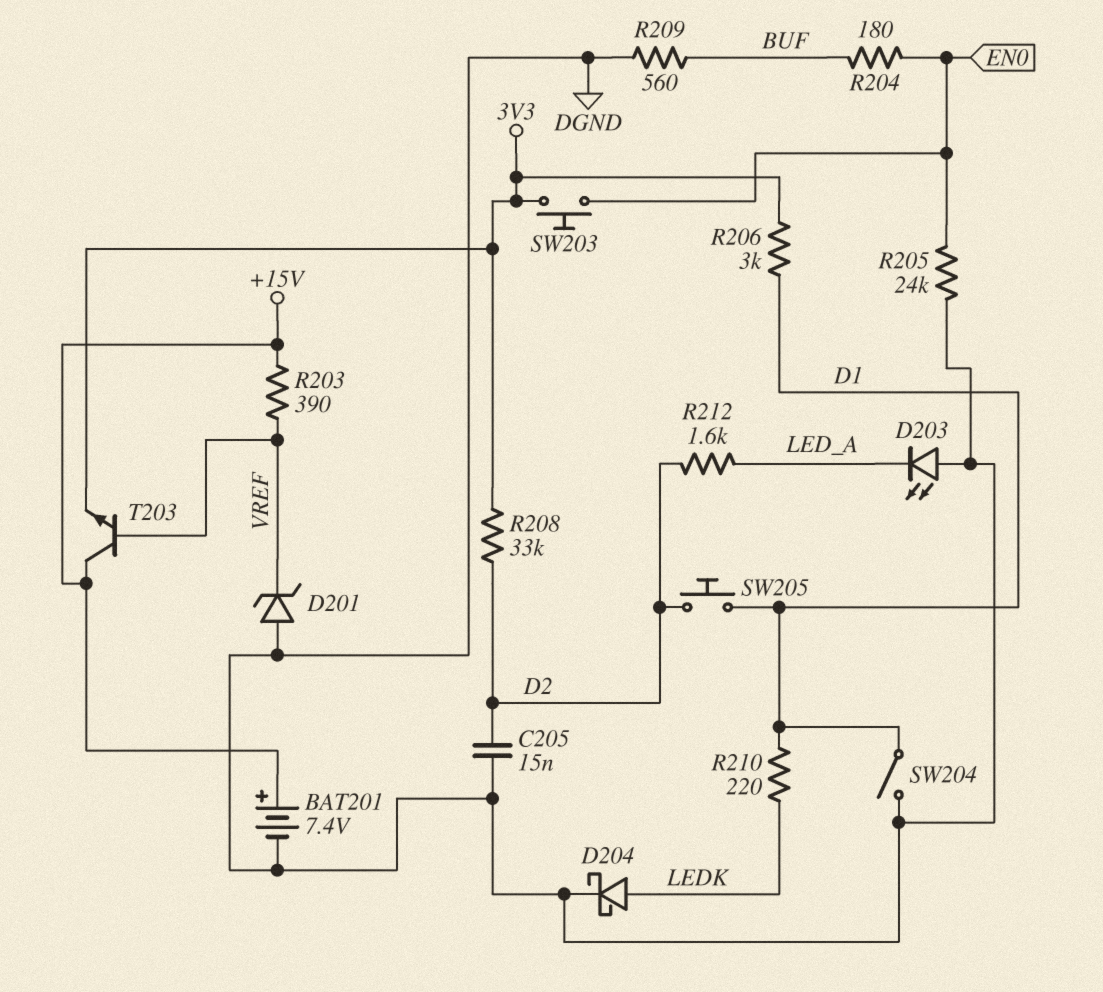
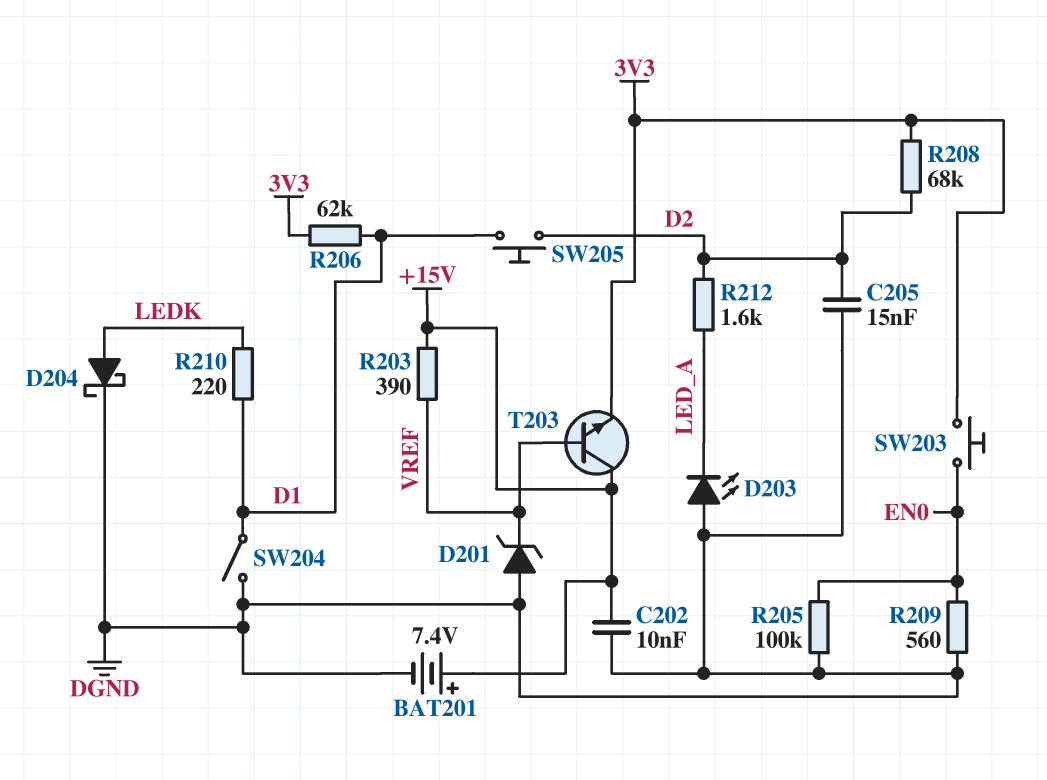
C202: none -> 10nF (+15V, DGND)
R204: 180 (BUF, EN0) -> none
R205: 24k (DGND, EN0) -> 100k (DGND, EN0)
R206: 3k (3V3, D1) -> 62k (3V3, D1)
R208: 33k (3V3, D2) -> 68k (3V3, D2)
R209: 560 (BUF, DGND) -> 560 (DGND, EN0)

